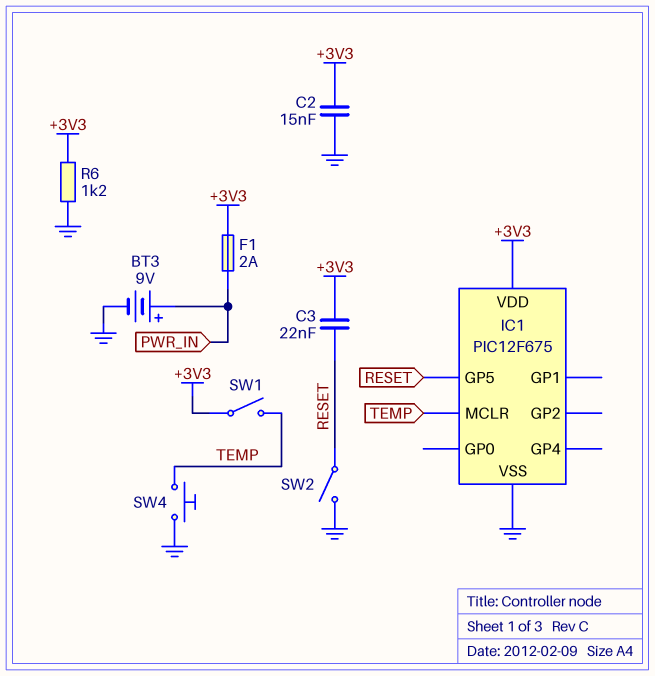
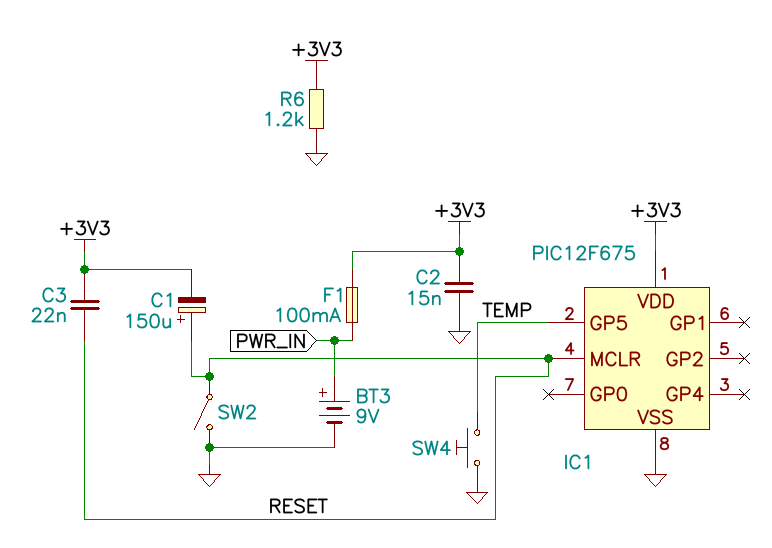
C1: none -> 150uF (plus RESET, minus +3V3)
F1: 2A (+3V3, PWR_IN) -> 100mA (+3V3, PWR_IN)
IC1 pin GP5: RESET -> TEMP
IC1 pin MCLR: TEMP -> RESET
SW1: switch (+3V3, TEMP) -> none

